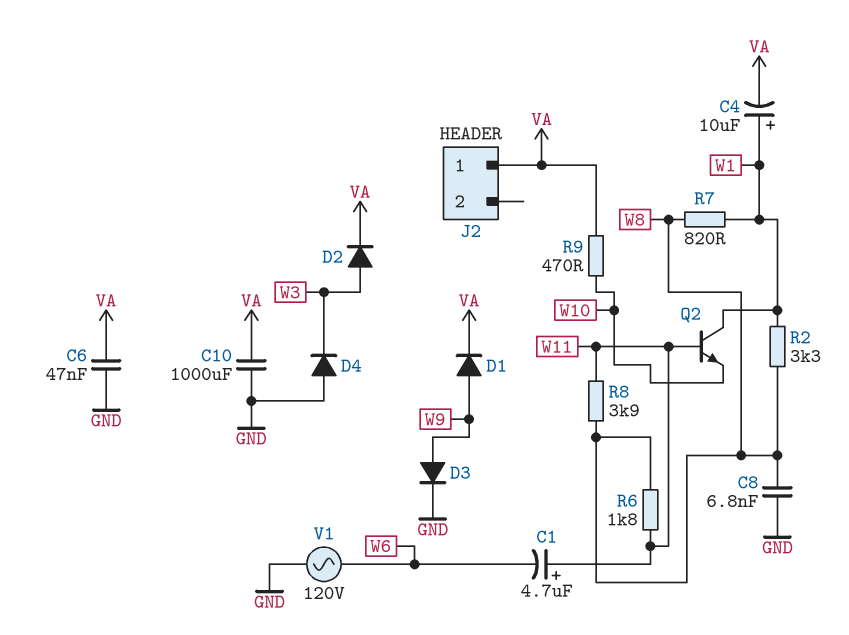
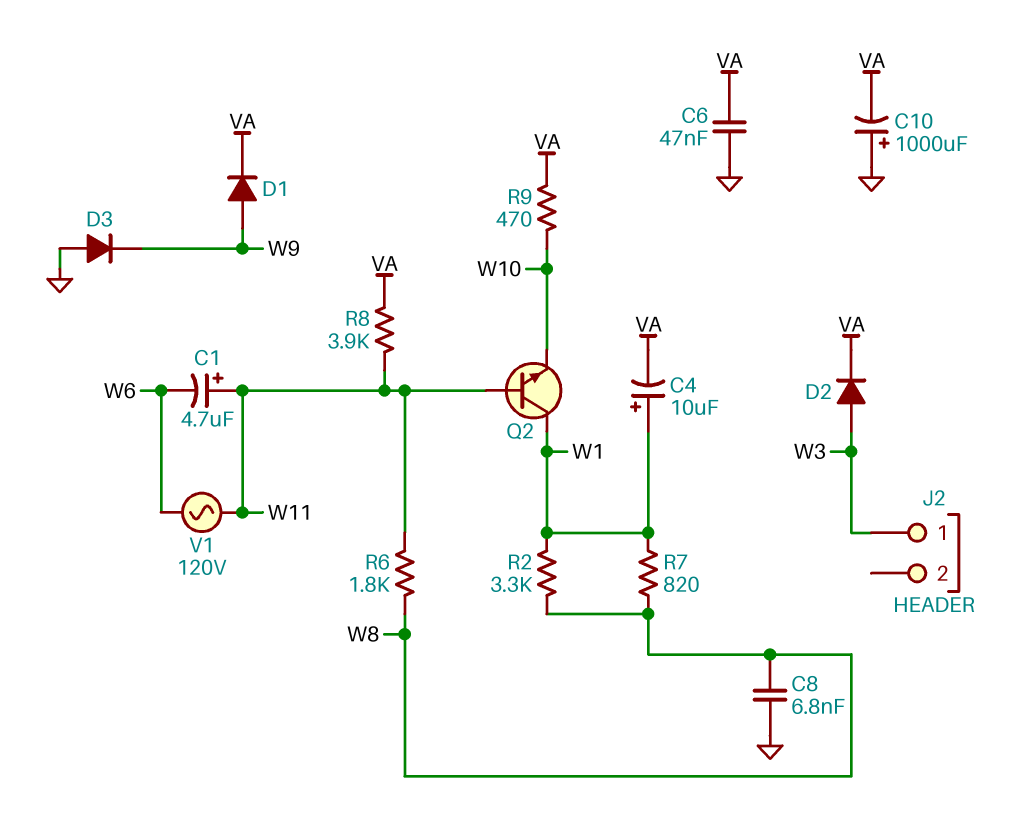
C10: 1000uF (GND, VA) -> 1000uF (plus GND, minus VA)
D3: diode (A W9, K GND) -> diode (A GND, K W9)
D4: diode (A GND, K W3) -> none
J2 pin 1: VA -> W3
R8: 3.9k (W8, W11) -> 3.9k (VA, W11)
V1: AC 120V (GND, W6) -> AC 120V (W6, W11)

